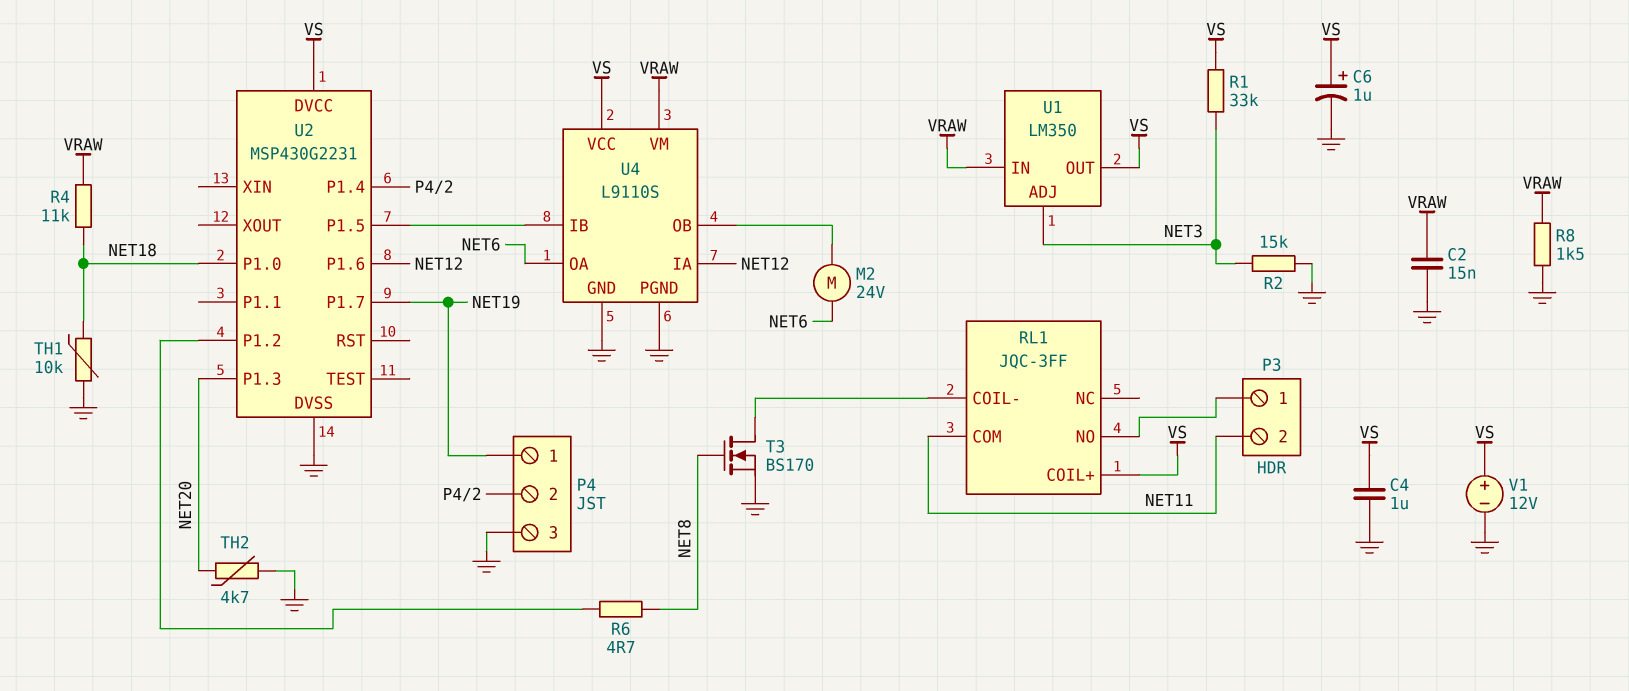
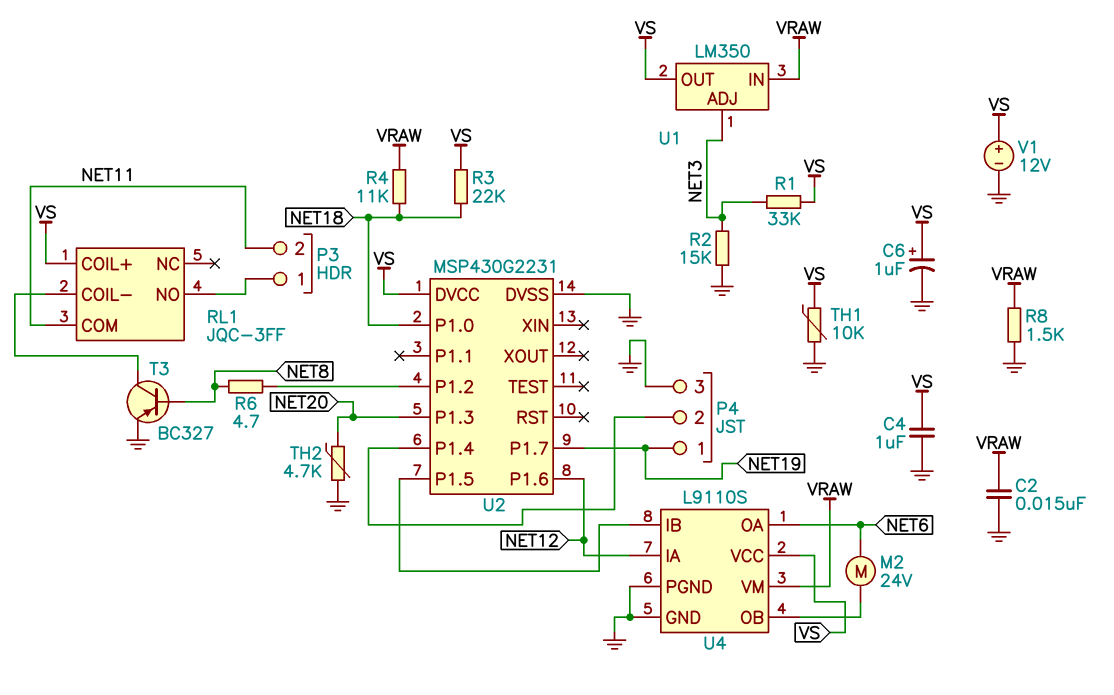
R3: none -> 22k (NET18, VS)
T3: NMOS BS170 (G NET8, D RL1/COIL-, S GND) -> PNP BC327 (B NET8, C RL1/COIL-, E GND)
TH1: 10k (GND, NET18) -> 10k (GND, VS)

